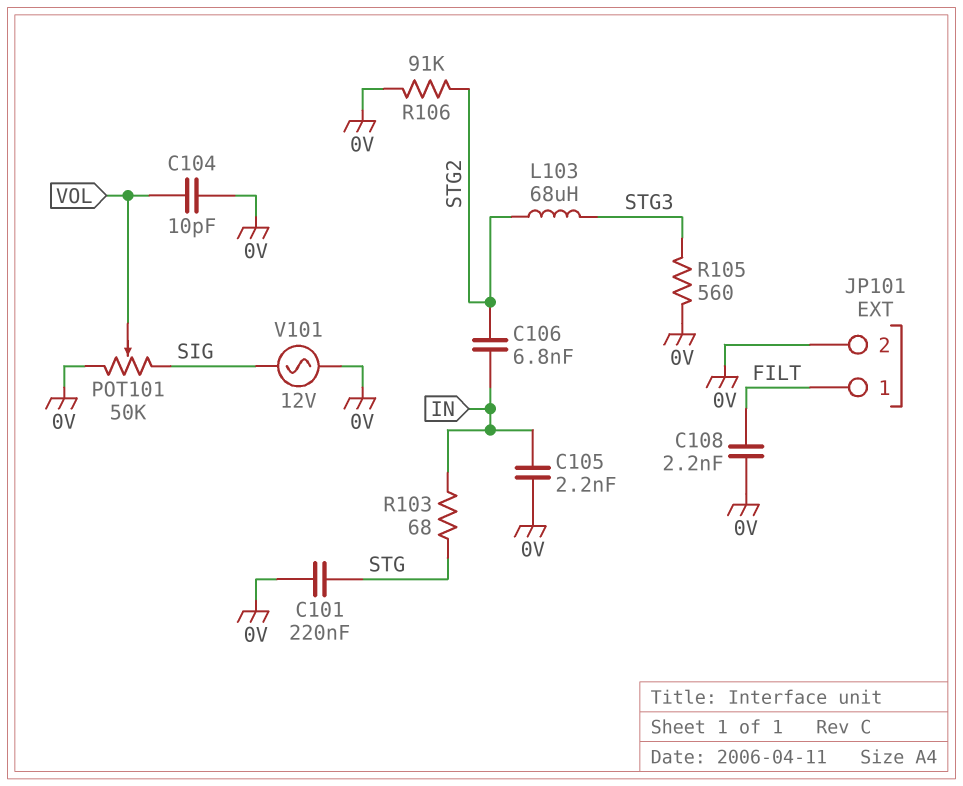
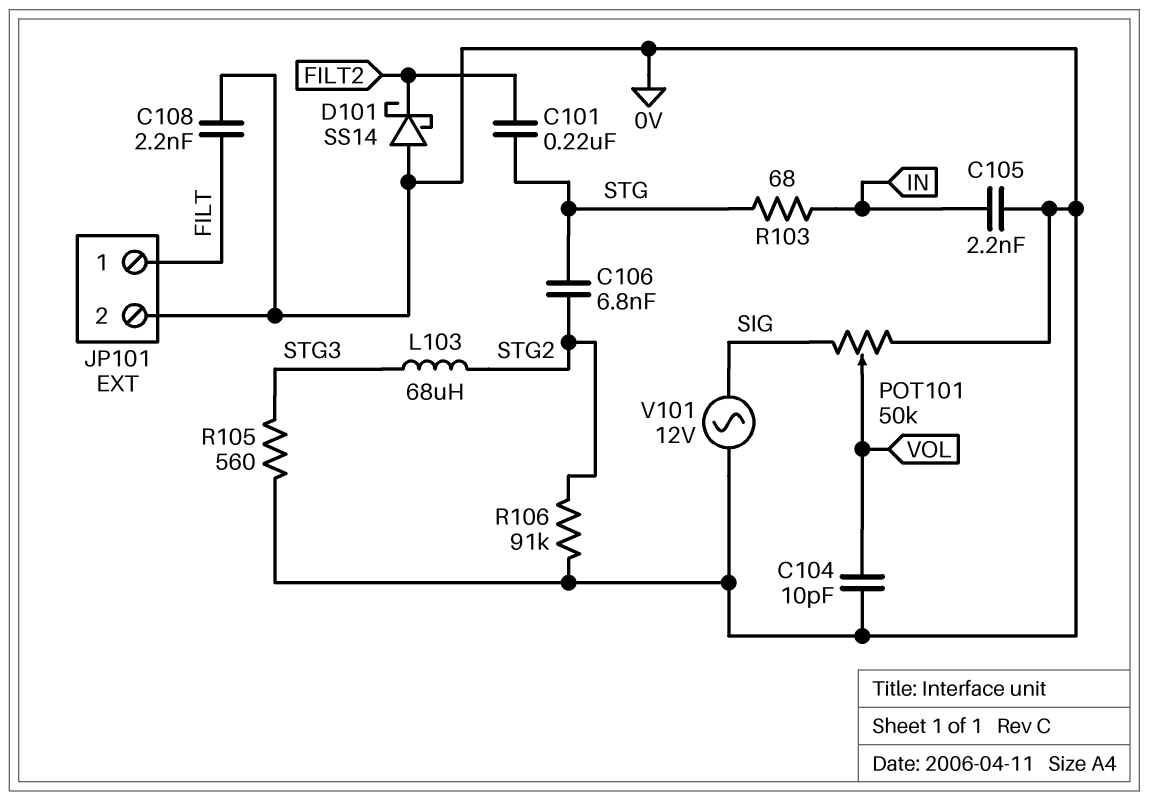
C101: 220nF (0V, STG) -> 220nF (FILT2, STG)
C106: 6.8nF (IN, STG2) -> 6.8nF (STG, STG2)
D101: none -> schottky SS14 (A 0V, K FILT2)

